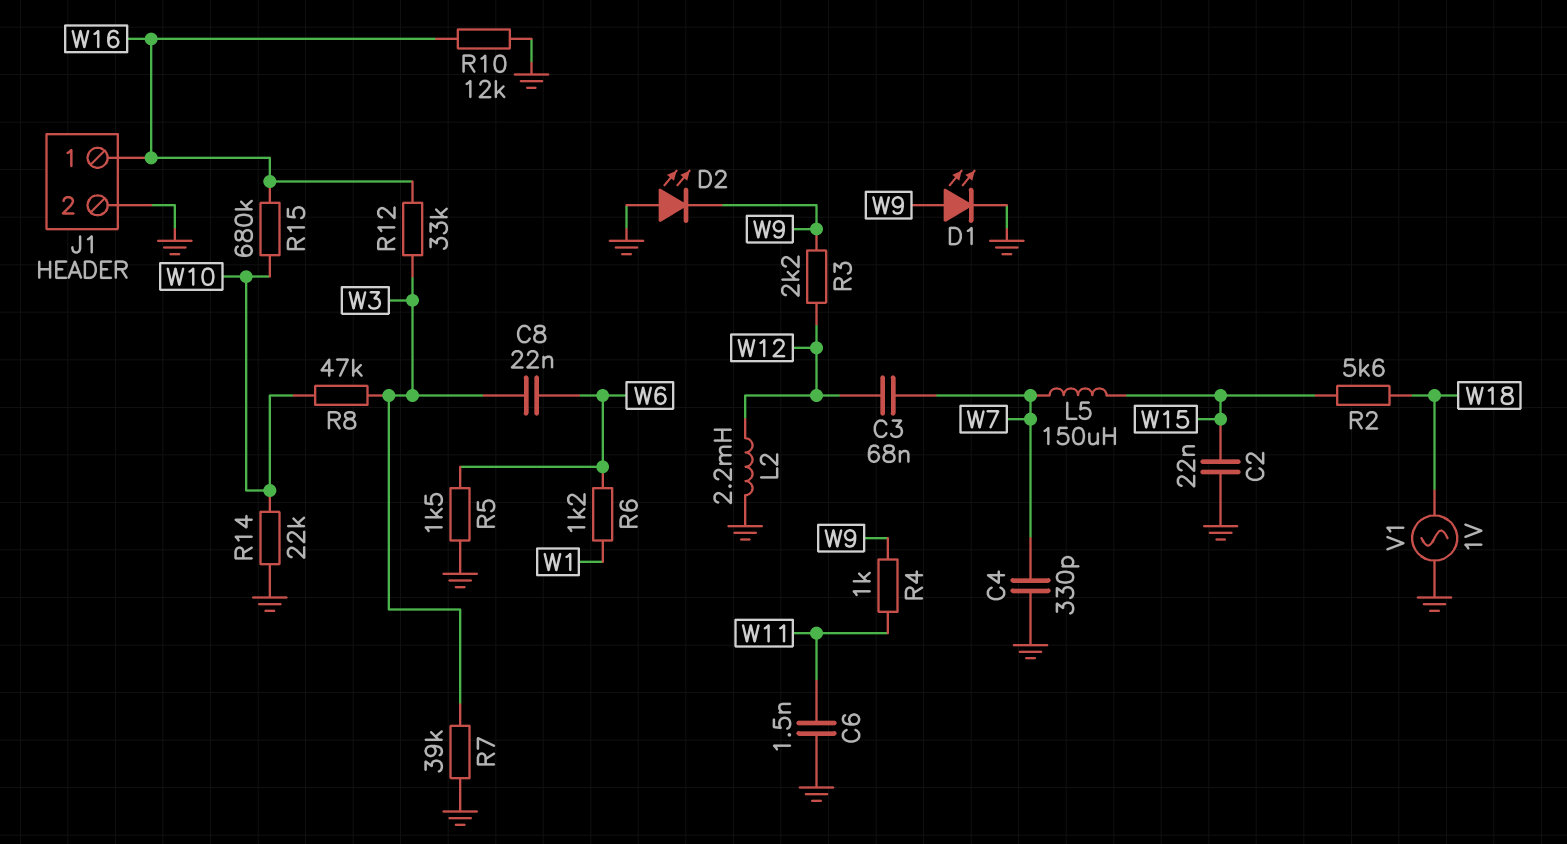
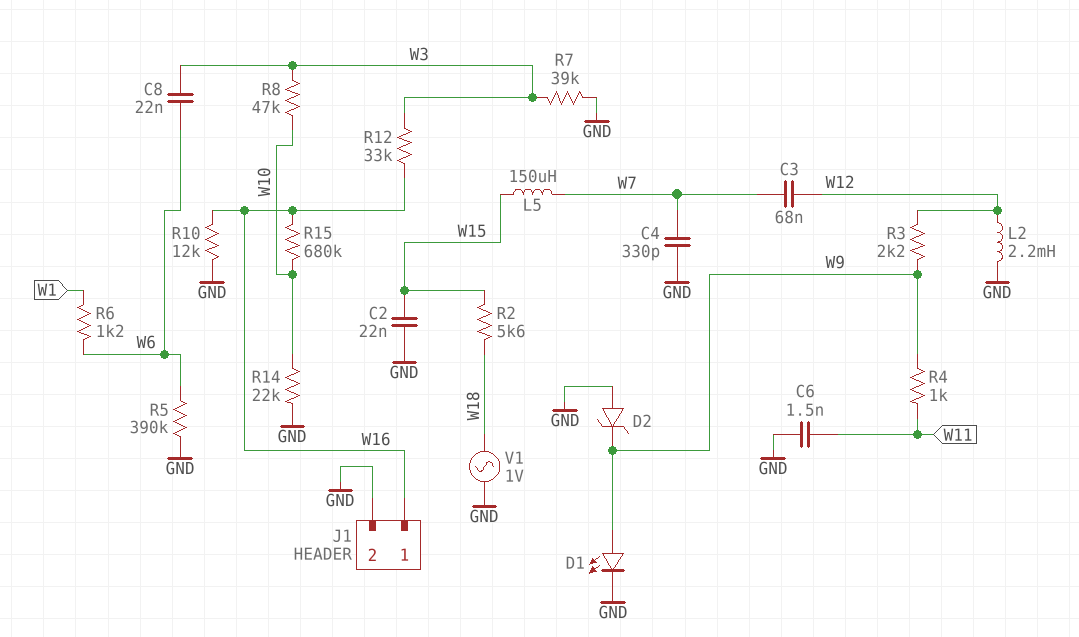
D2: LED (A GND, K W9) -> zener (A GND, K W9)
R5: 1.5k (GND, W6) -> 390k (GND, W6)

